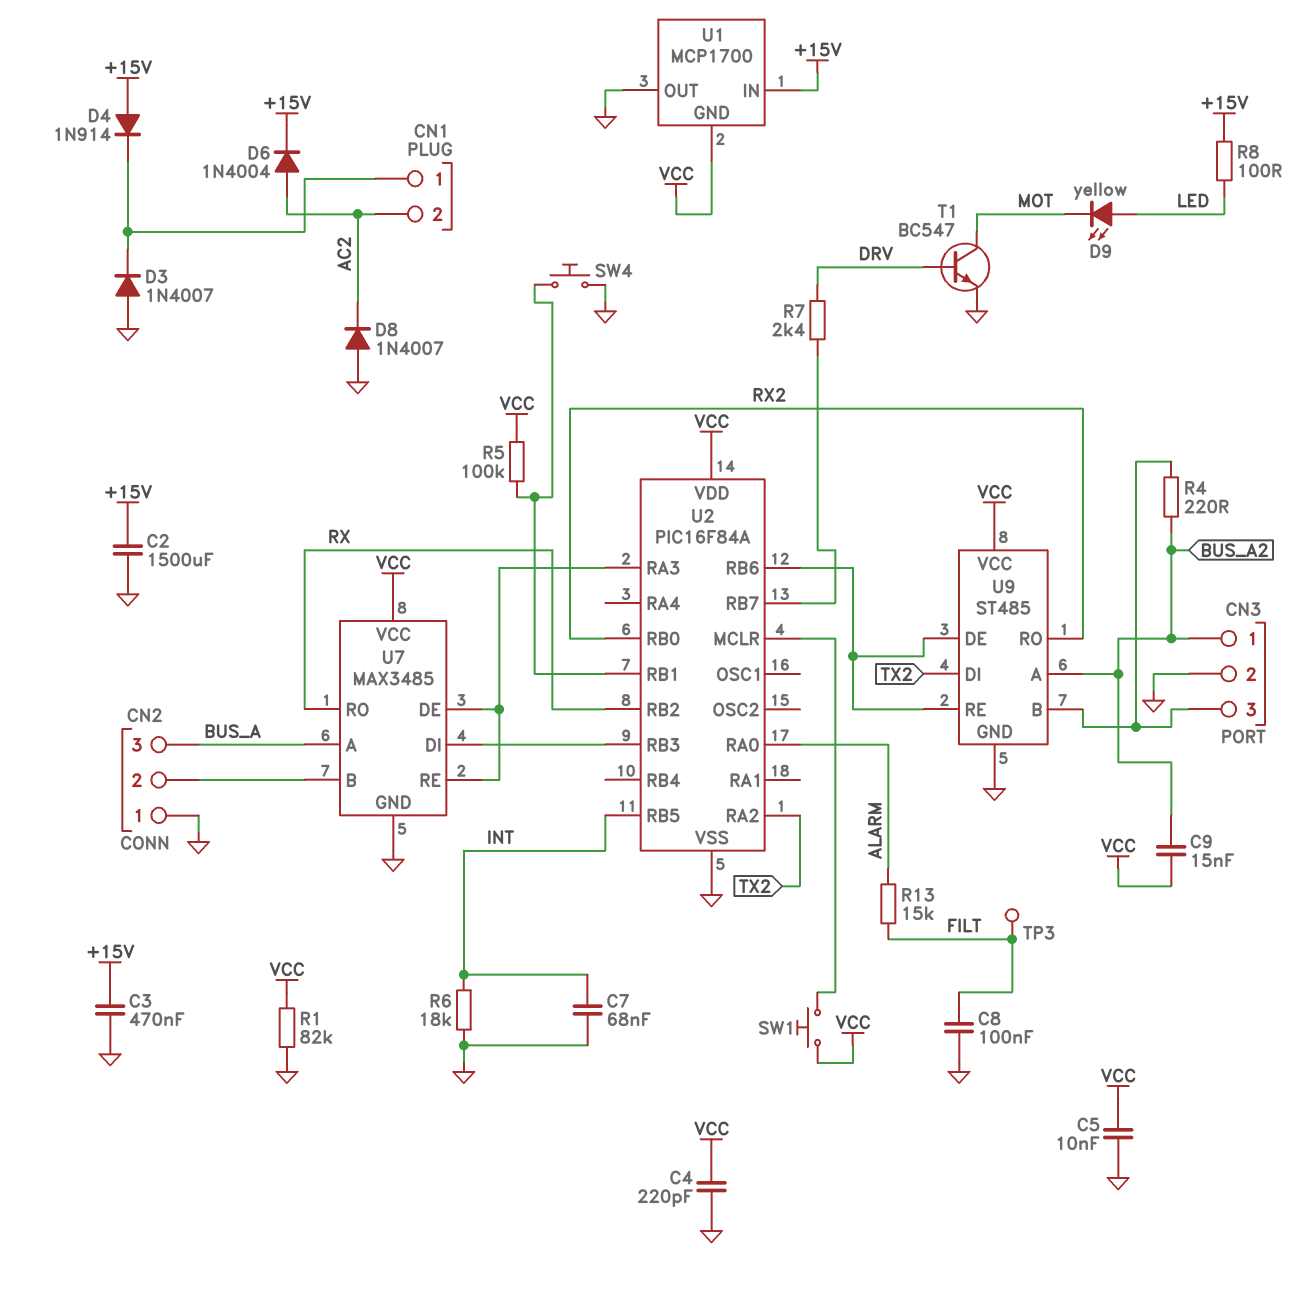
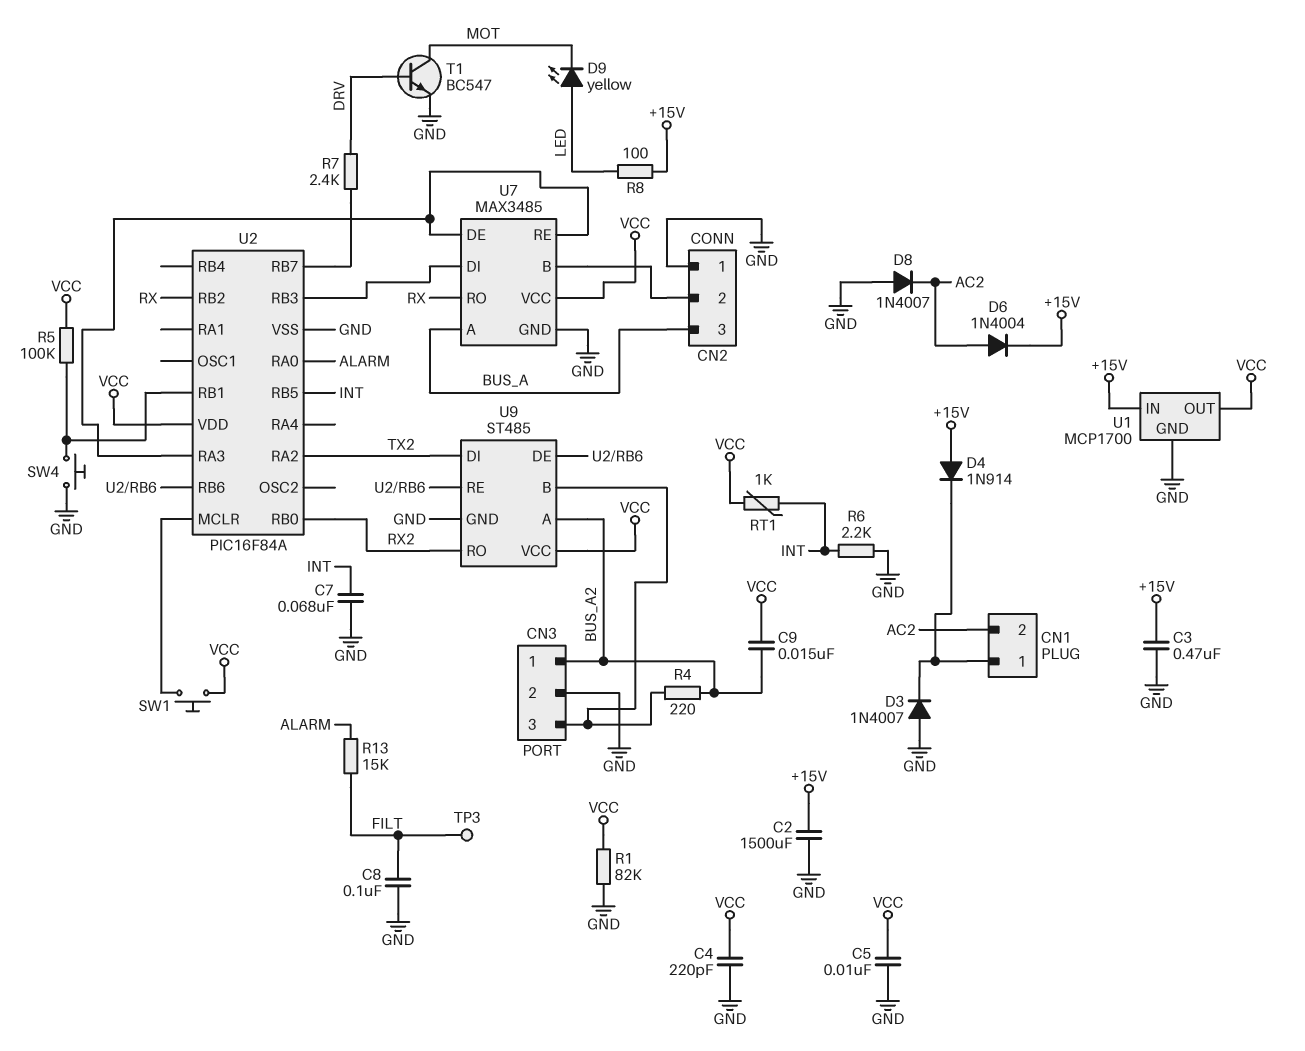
R6: 18k (GND, INT) -> 2.2k (GND, INT)
RT1: none -> 1k (INT, VCC)
U1 pin GND: VCC -> GND
U1 pin OUT: GND -> VCC

